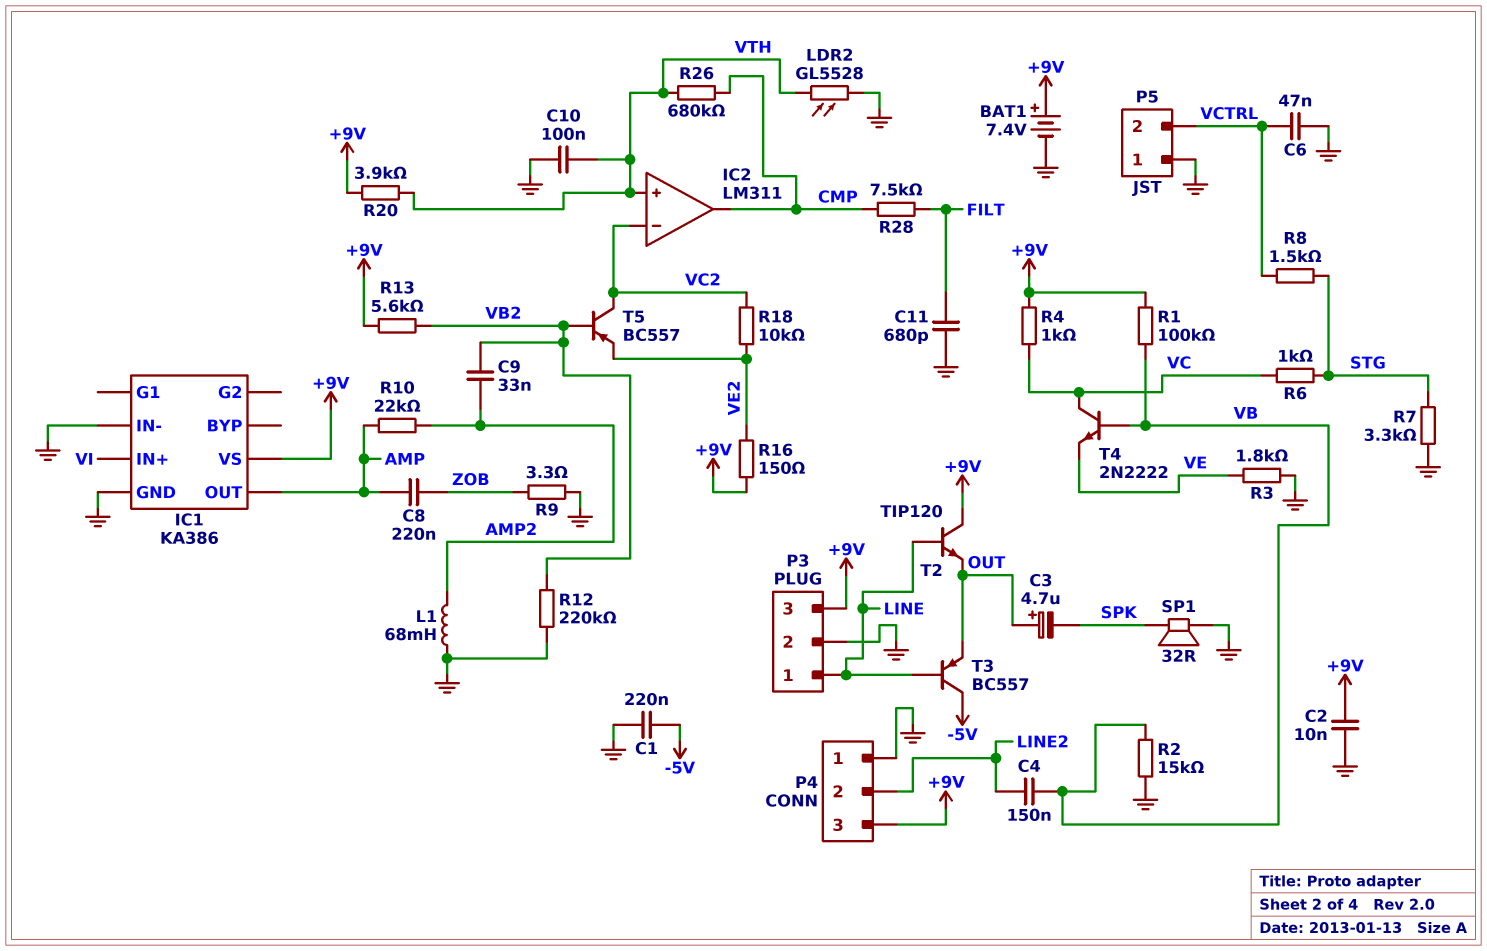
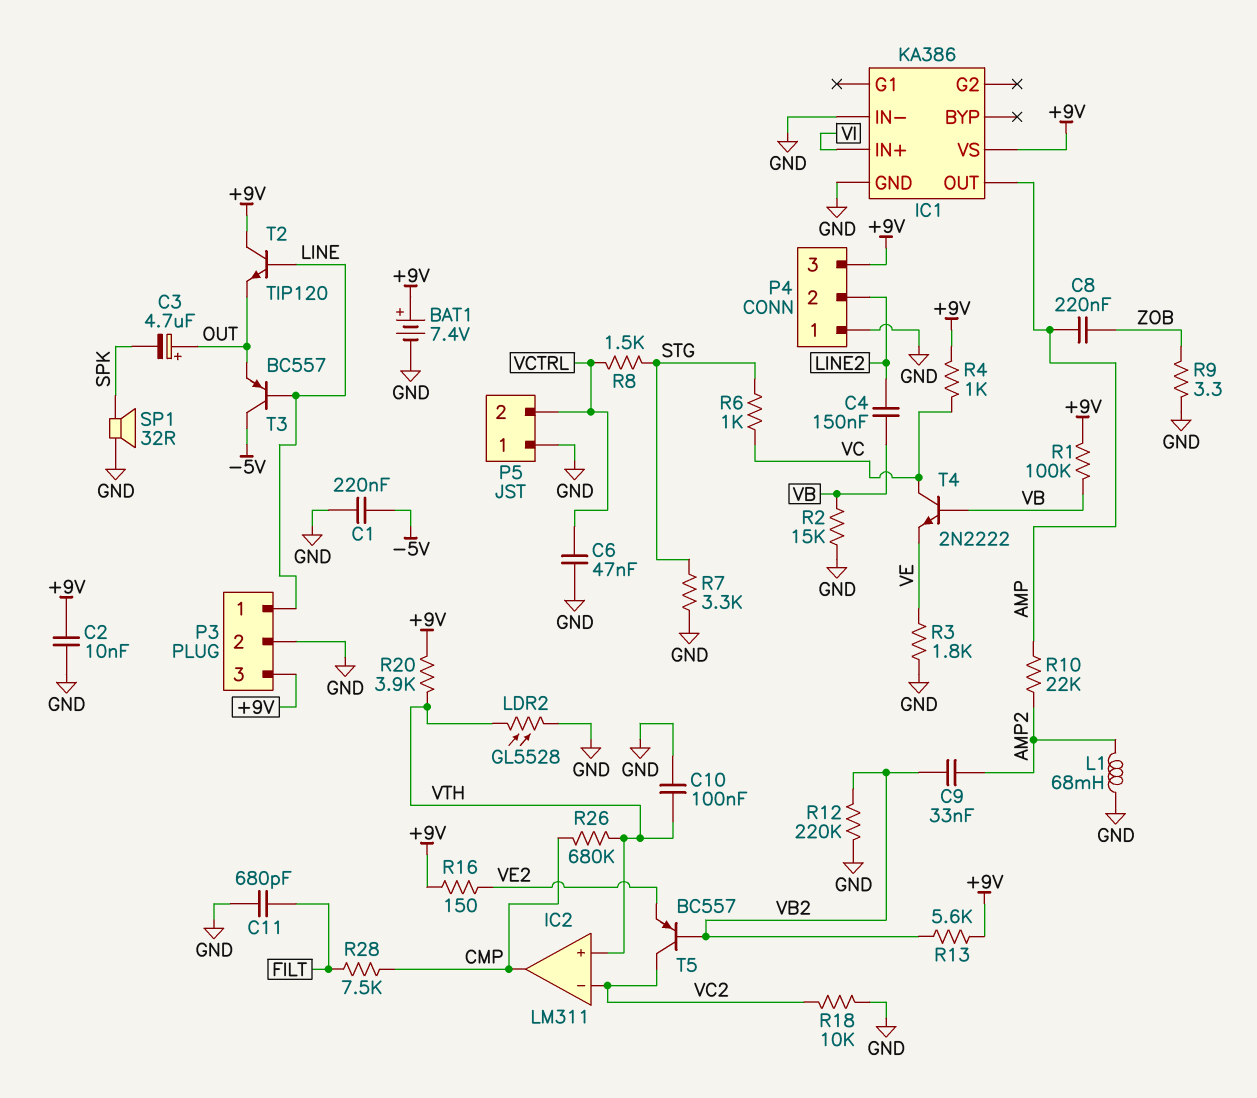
R18: 10k (VC2, VE2) -> 10k (GND, VC2)

